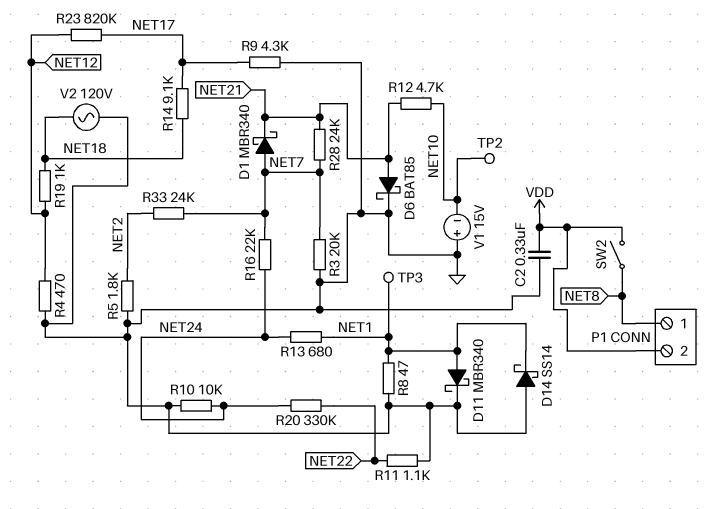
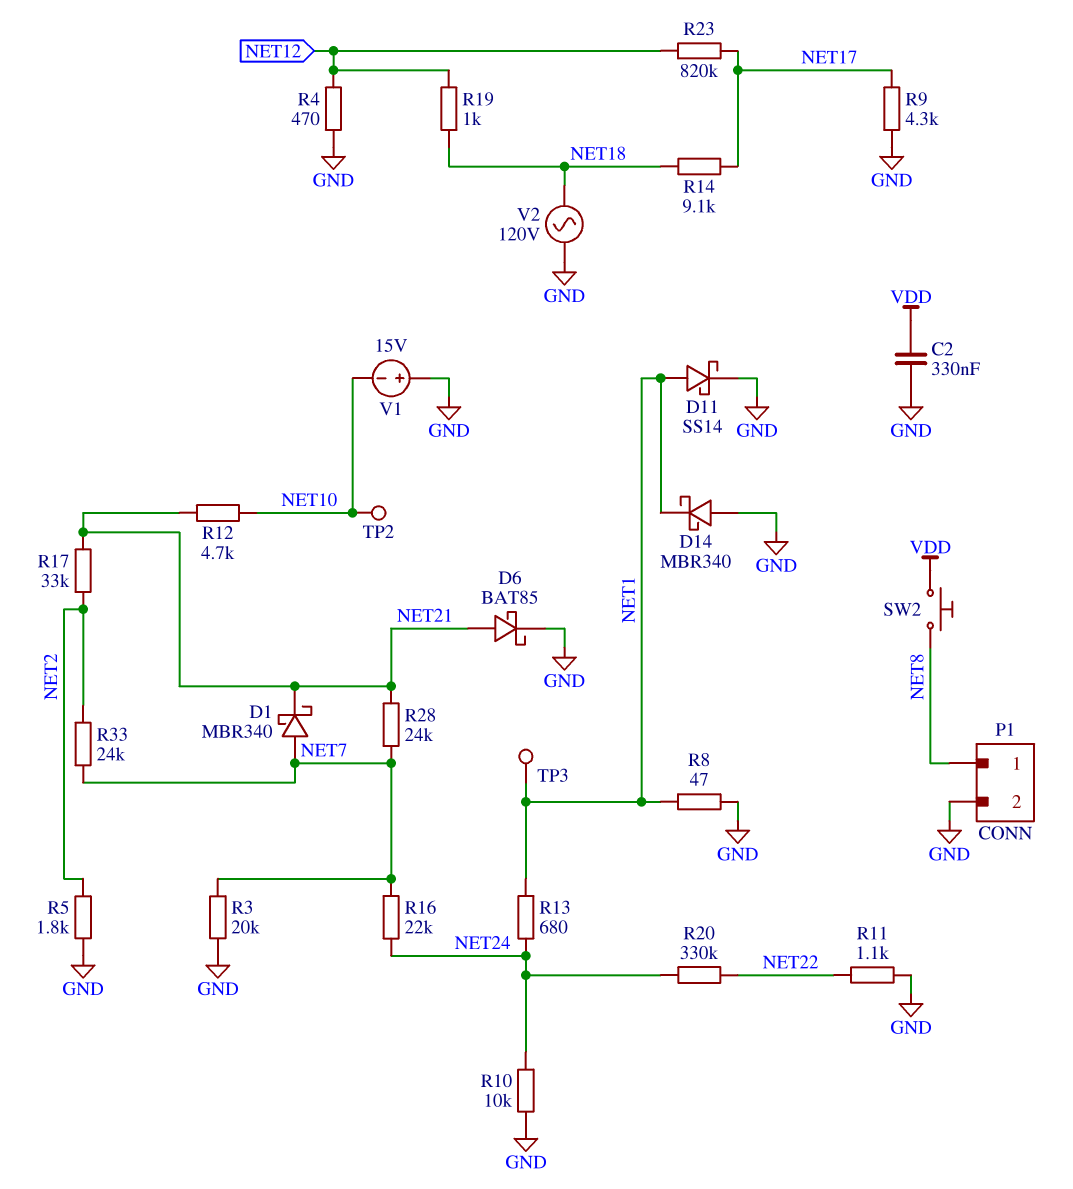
D11: schottky MBR340 (A NET1, K GND) -> schottky SS14 (A NET1, K GND)
D14: schottky SS14 (A GND, K NET1) -> schottky MBR340 (A GND, K NET1)
P1 pin 2: VDD -> GND
R17: none -> 33k (NET2, NET21)
SW2: switch (NET8, VDD) -> button (NET8, VDD)

